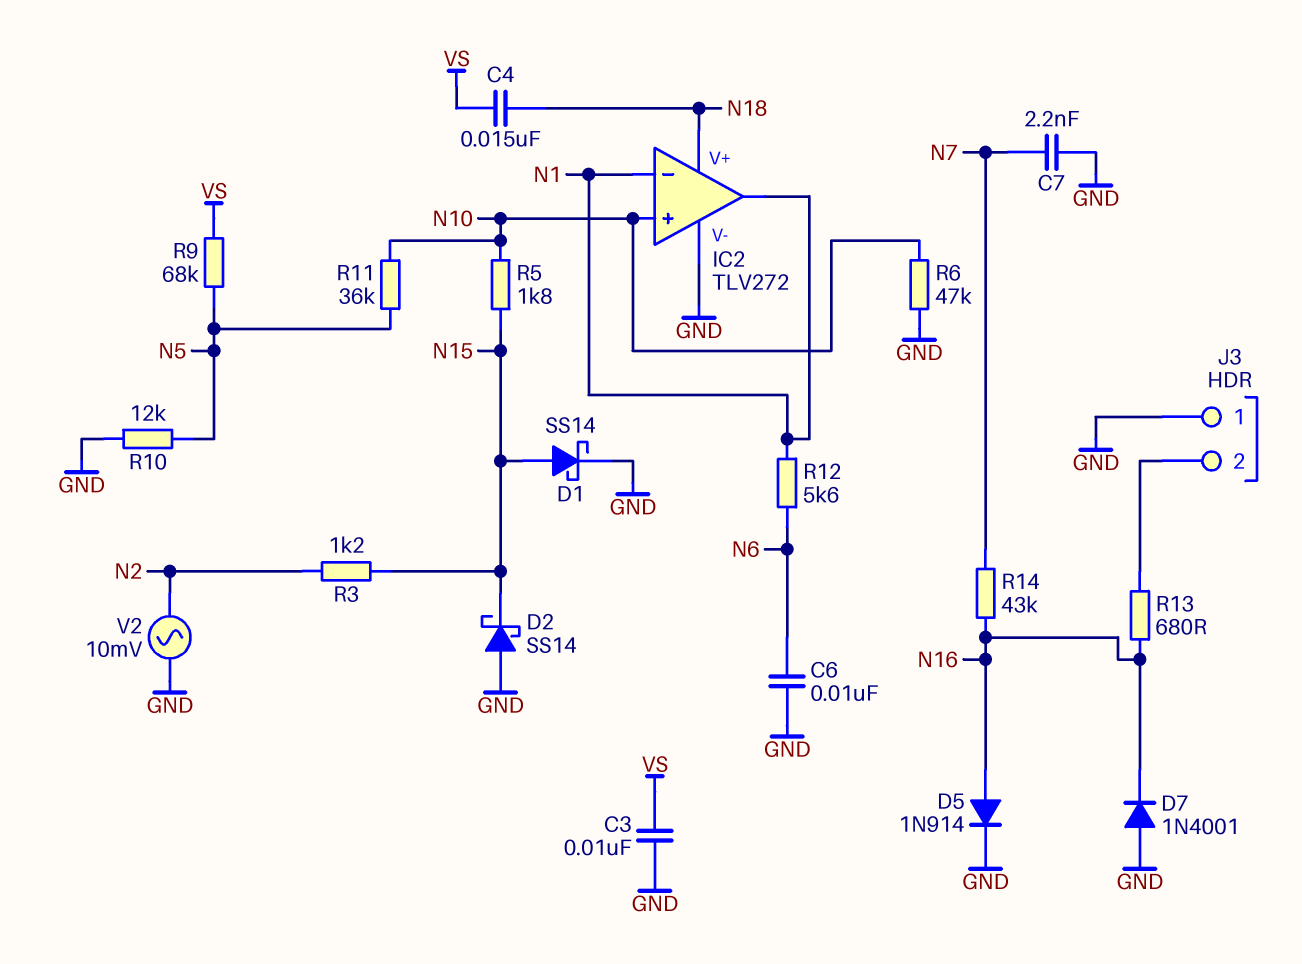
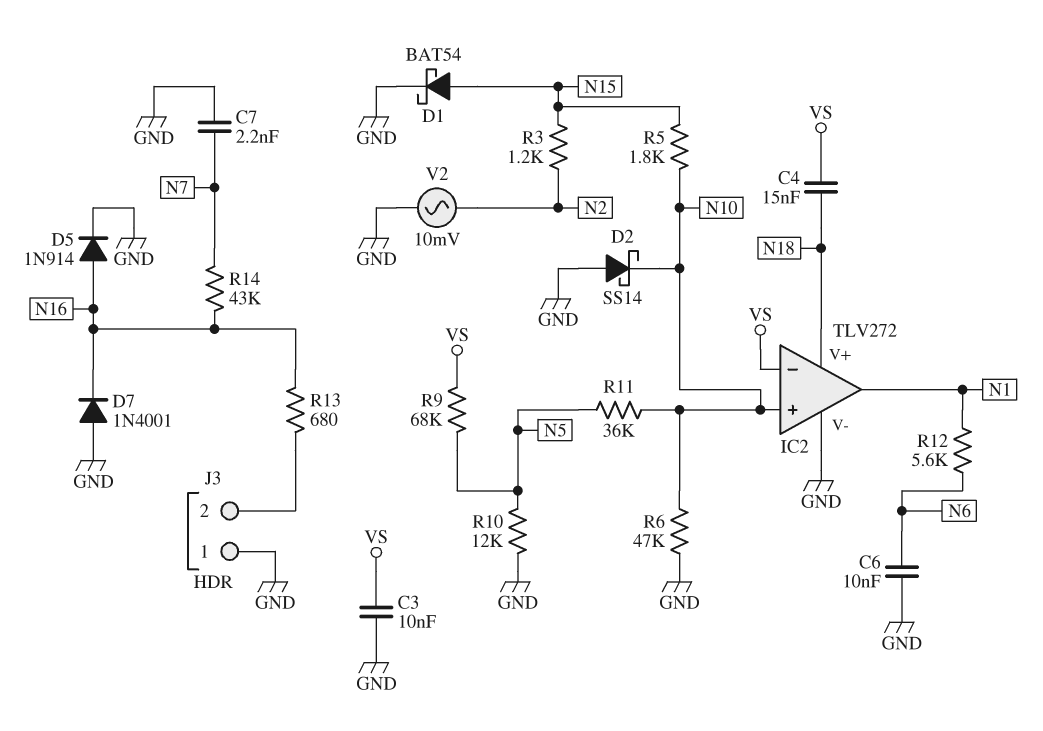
D1: schottky SS14 (A N15, K GND) -> schottky BAT54 (A N15, K GND)
D2: schottky SS14 (A GND, K N15) -> schottky SS14 (A GND, K N10)
IC2 pin in-: N1 -> VS

